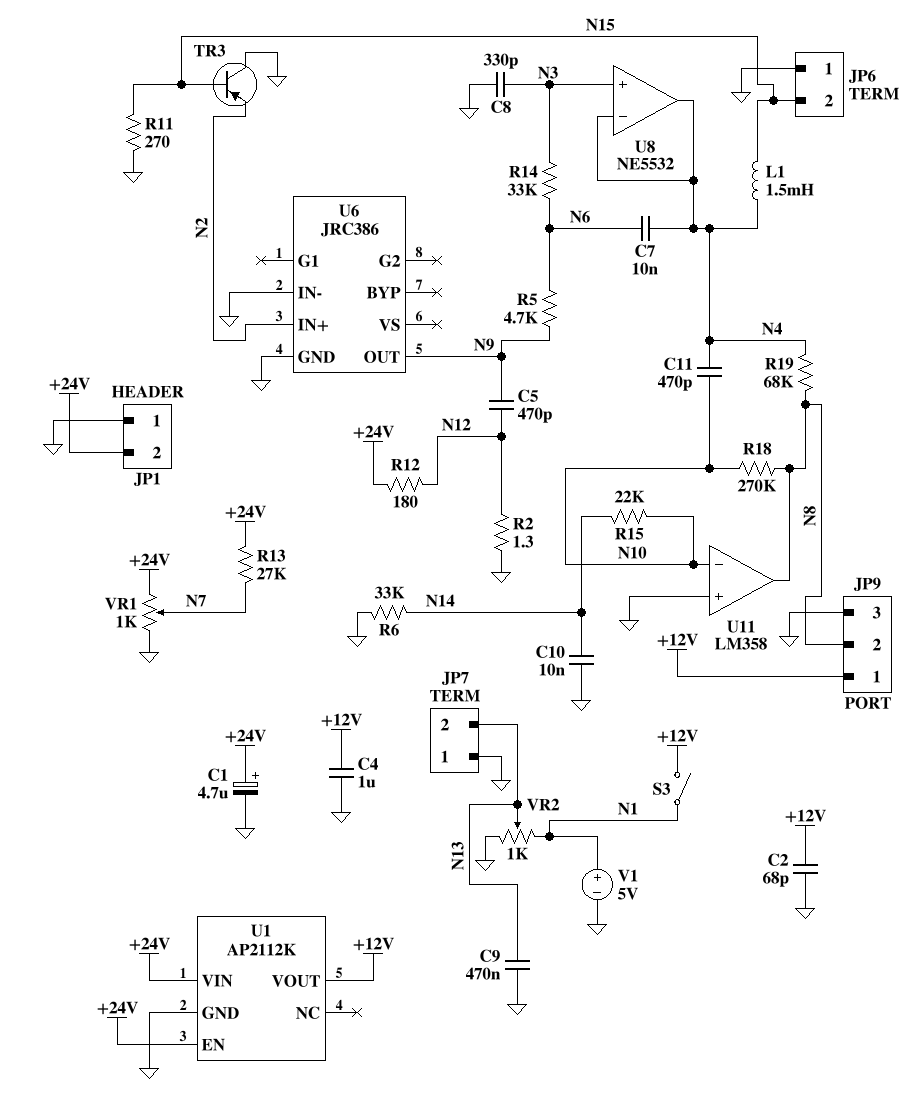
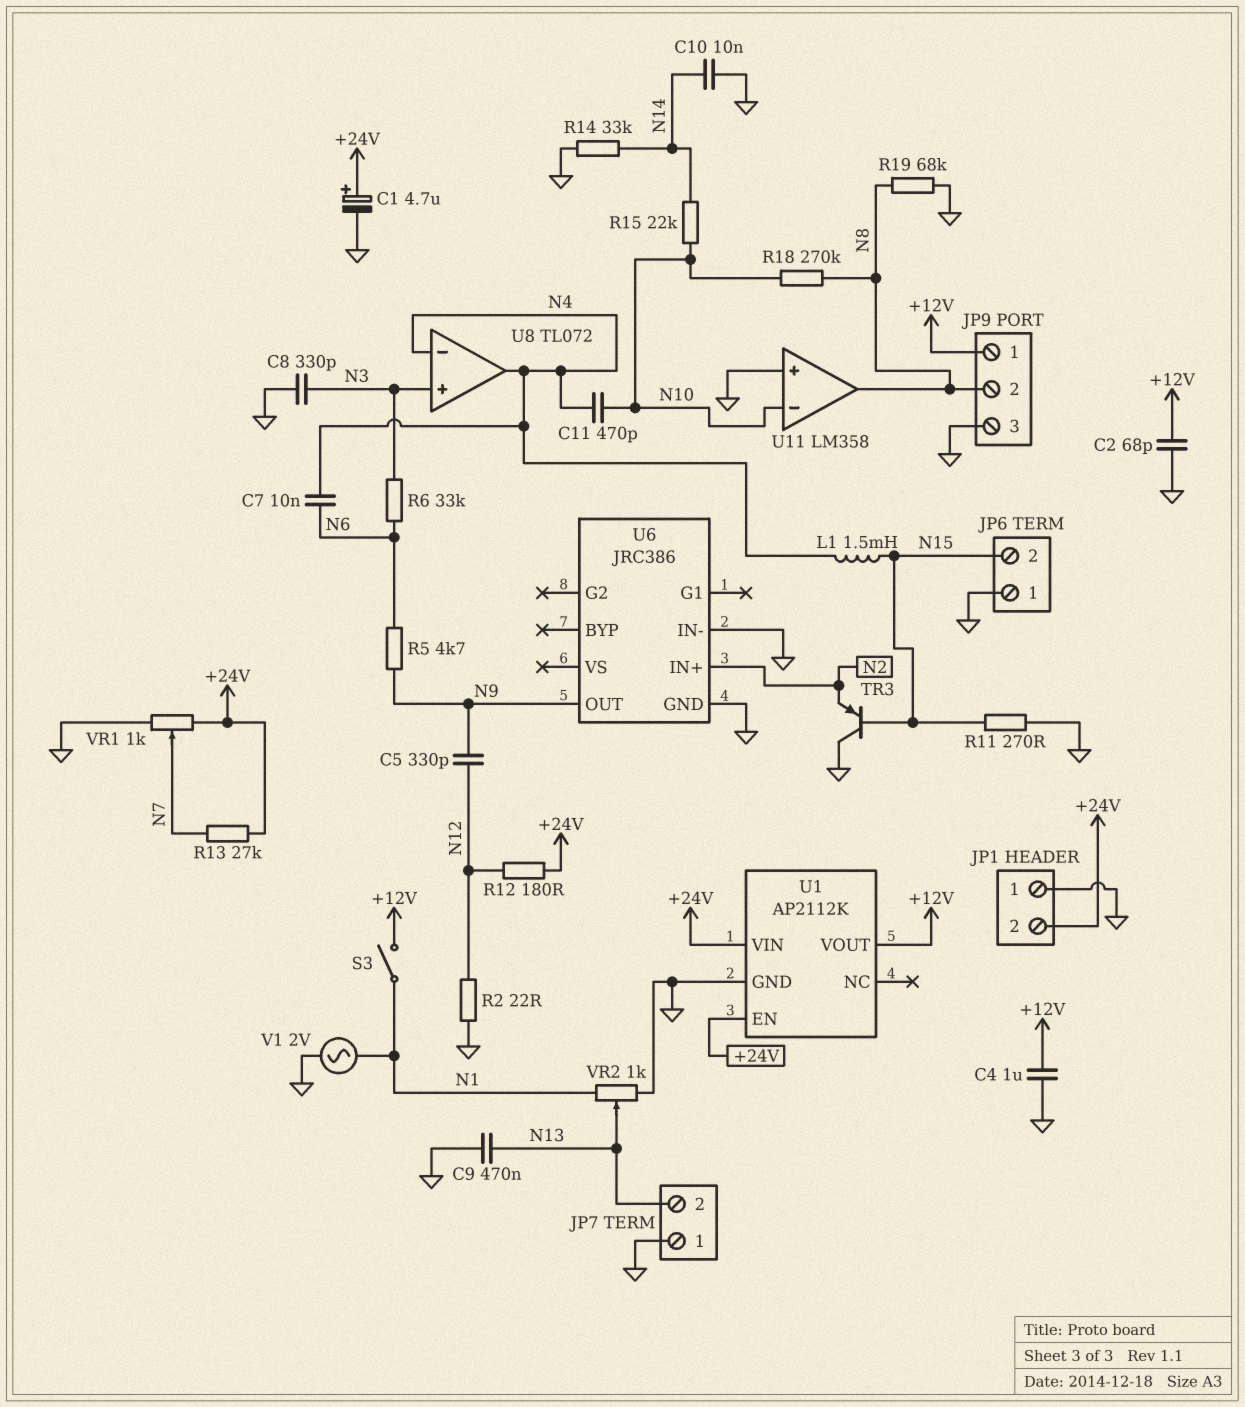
C5: 470pF (N9, N12) -> 330pF (N9, N12)
R2: 1.3 (GND, N12) -> 22 (GND, N12)
R6: 33k (GND, N14) -> 33k (N3, N6)
R14: 33k (N3, N6) -> 33k (GND, N14)
R19: 68k (N4, N8) -> 68k (GND, N8)
U8: NE5532 -> TL072
V1: 5V (plus N1, minus GND) -> AC 2V (GND, N1)

